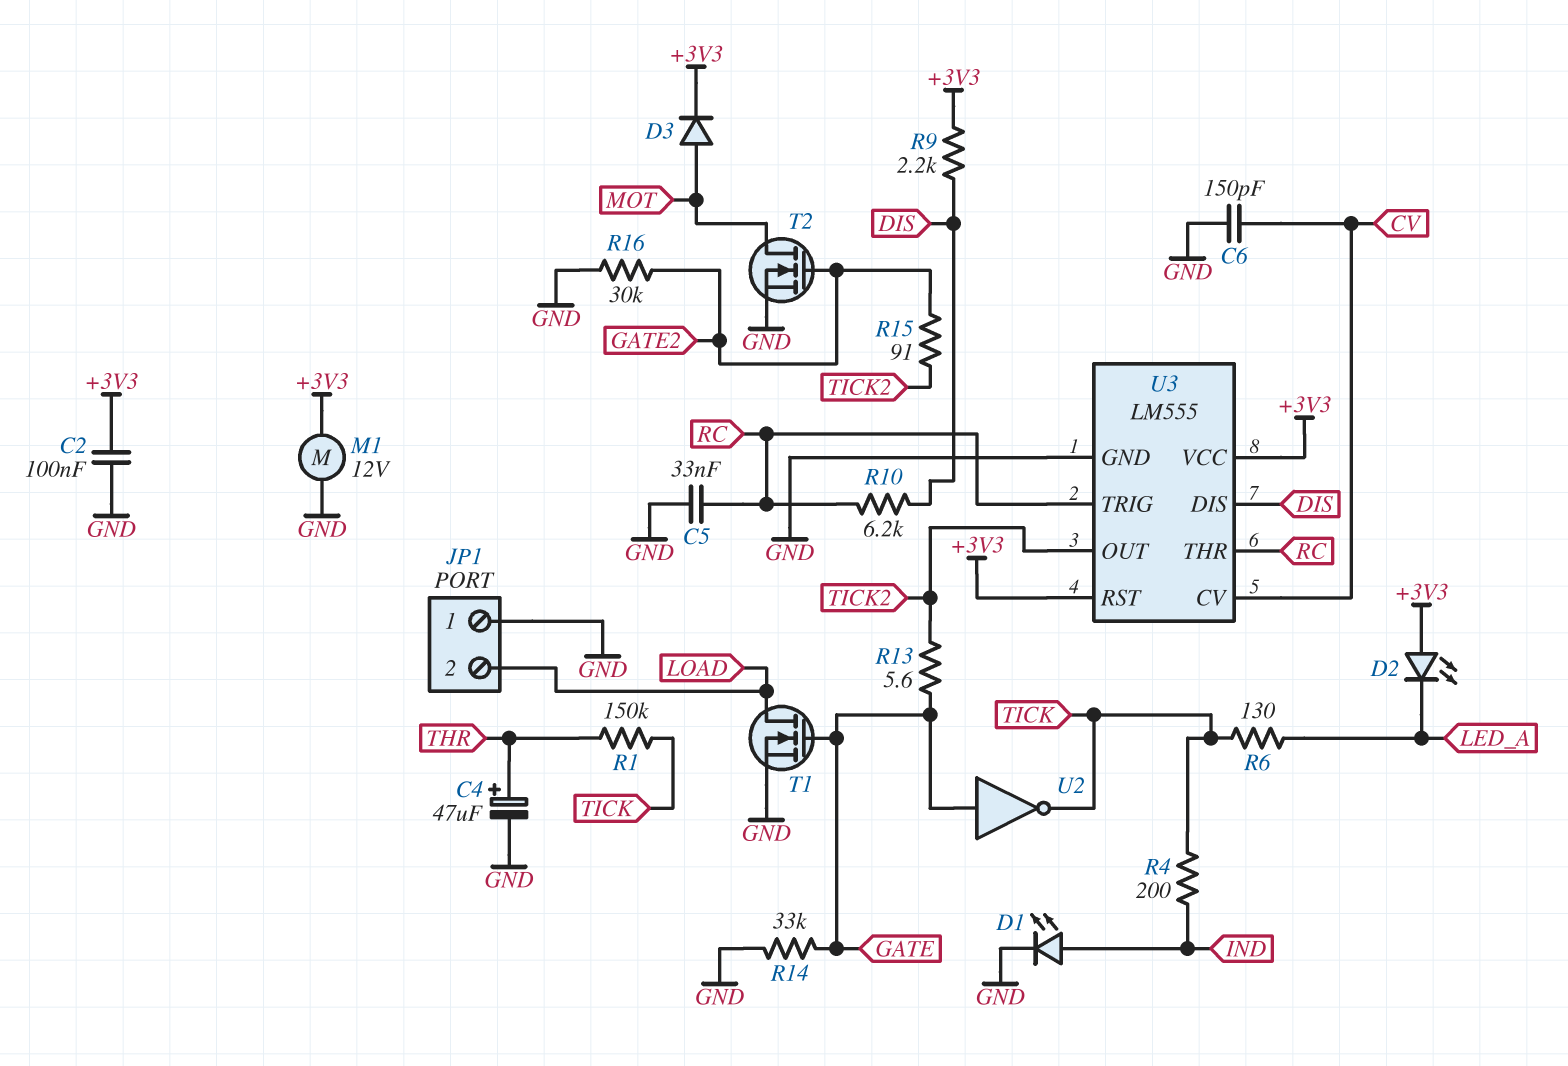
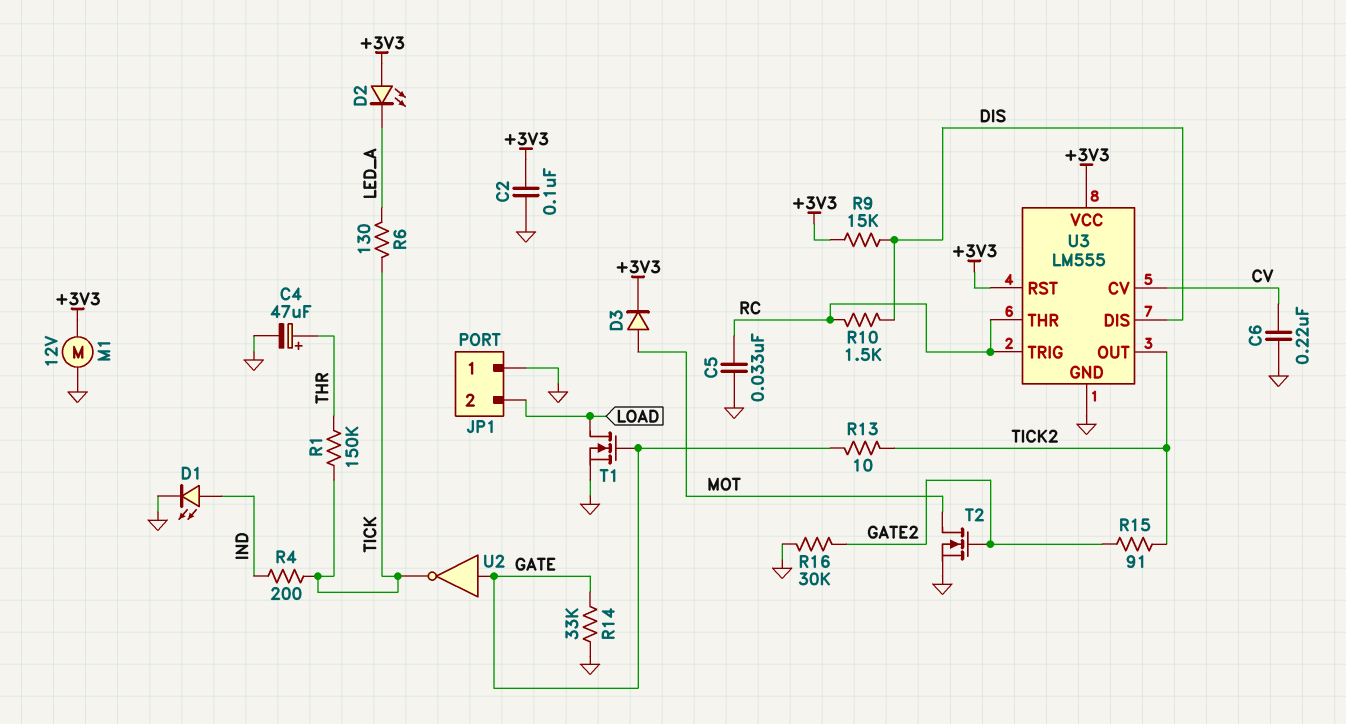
C6: 150pF (CV, GND) -> 220nF (CV, GND)
R9: 2.2k (+3V3, DIS) -> 15k (+3V3, DIS)
R10: 6.2k (DIS, RC) -> 1.5k (DIS, RC)
R13: 5.6 (GATE, TICK2) -> 10 (GATE, TICK2)

